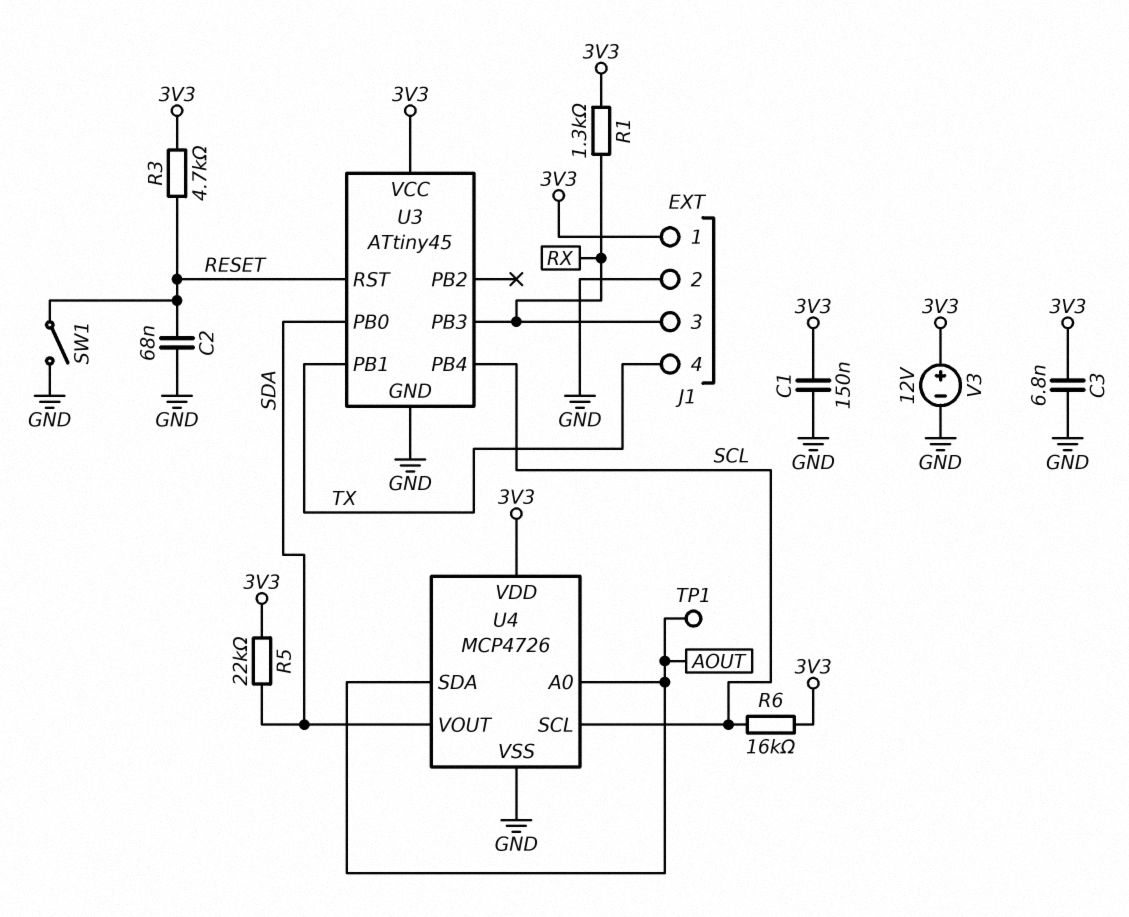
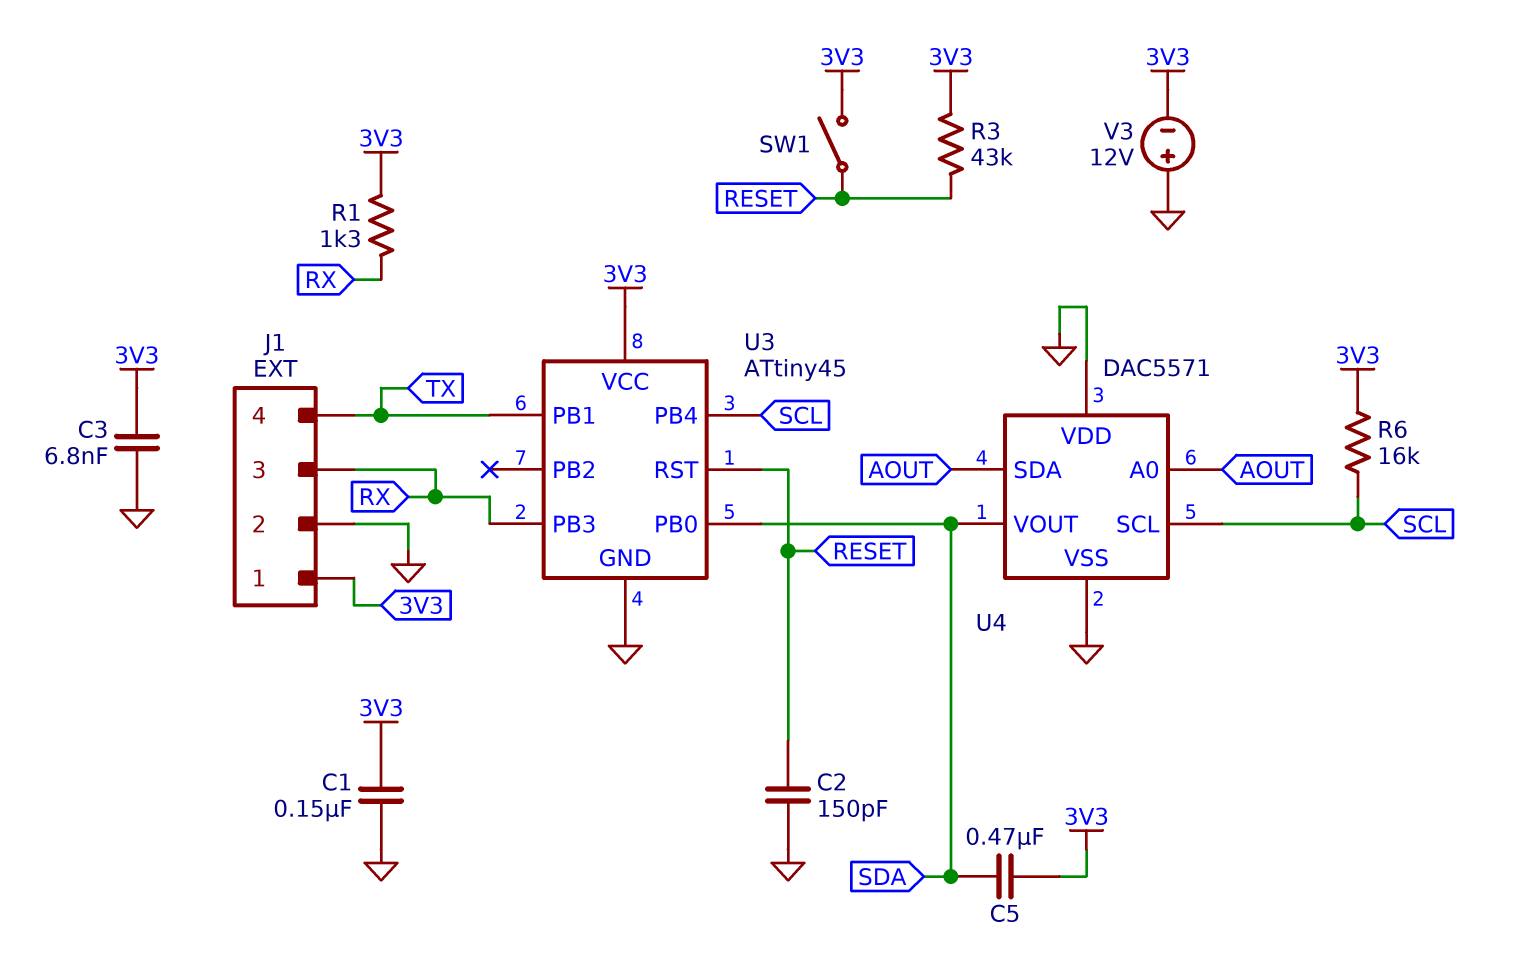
C2: 68nF (GND, RESET) -> 150pF (GND, RESET)
C5: none -> 470nF (3V3, SDA)
R3: 4.7k (3V3, RESET) -> 43k (3V3, RESET)
R5: 22k (3V3, SDA) -> none
SW1: switch (GND, RESET) -> switch (3V3, RESET)
TP1: test point (AOUT) -> none
U4: MCP4726 -> DAC5571
U4 pin VDD: 3V3 -> GND
V3: 12V (plus 3V3, minus GND) -> 12V (plus GND, minus 3V3)

